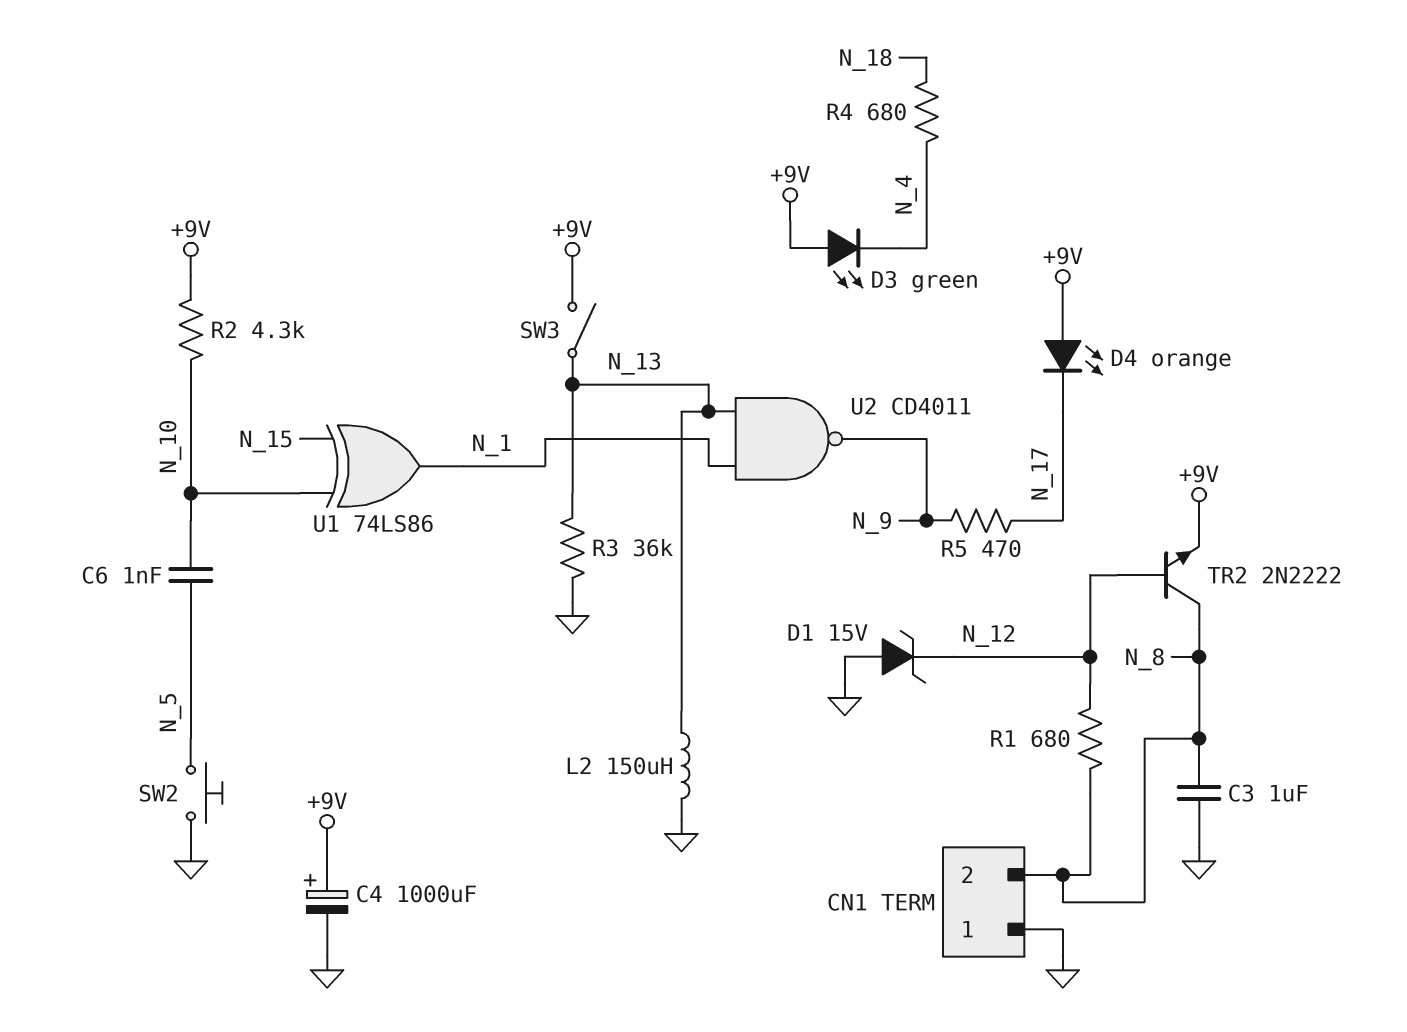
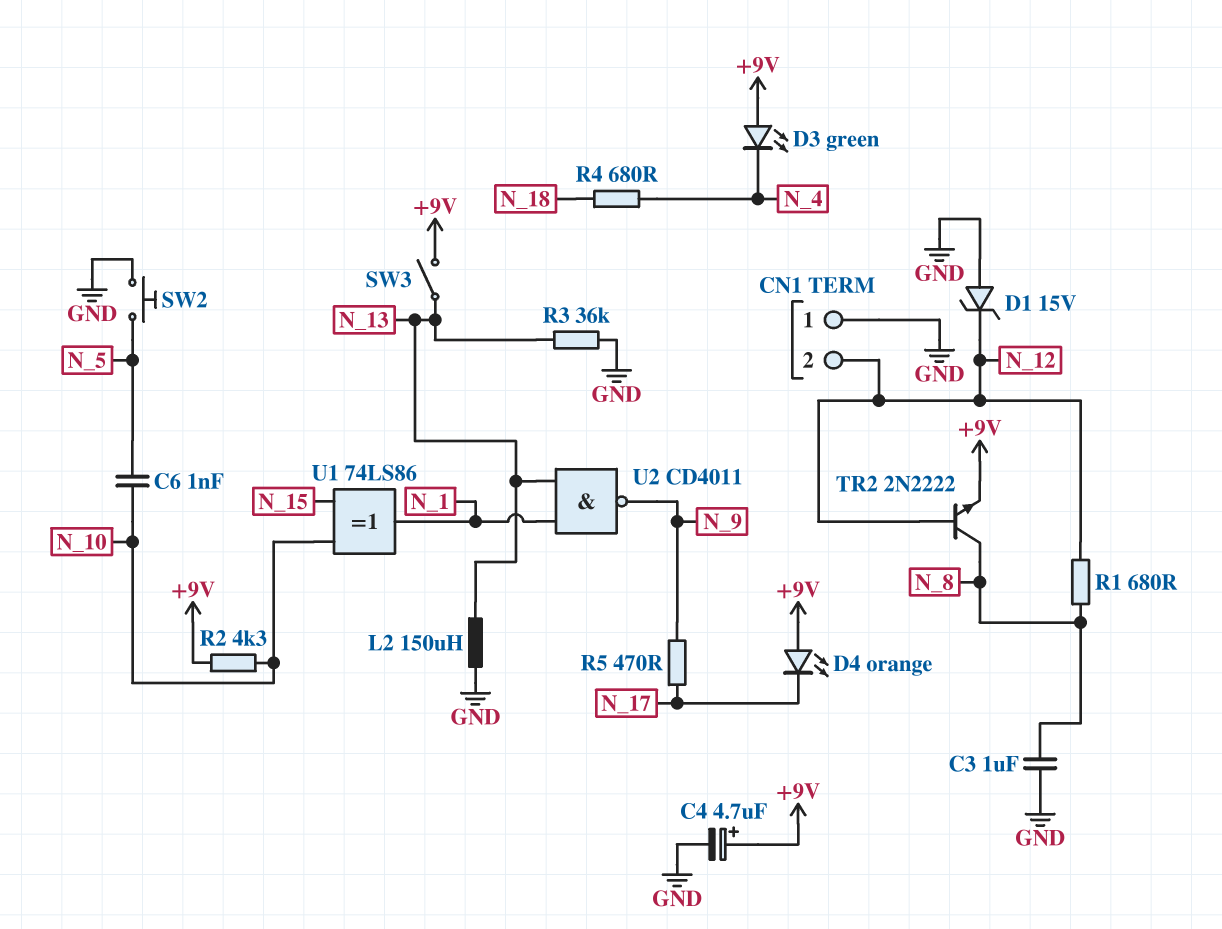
C4: 1000uF (plus +9V, minus GND) -> 4.7uF (plus +9V, minus GND)
CN1 pin 2: N_8 -> N_12

